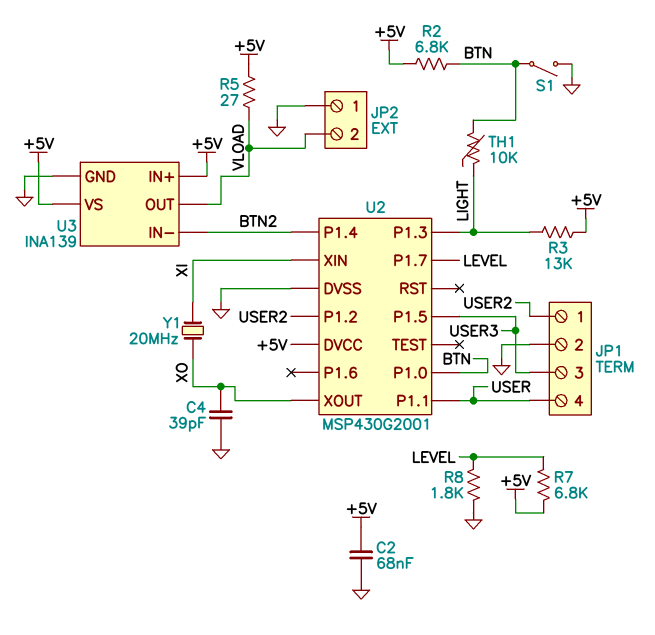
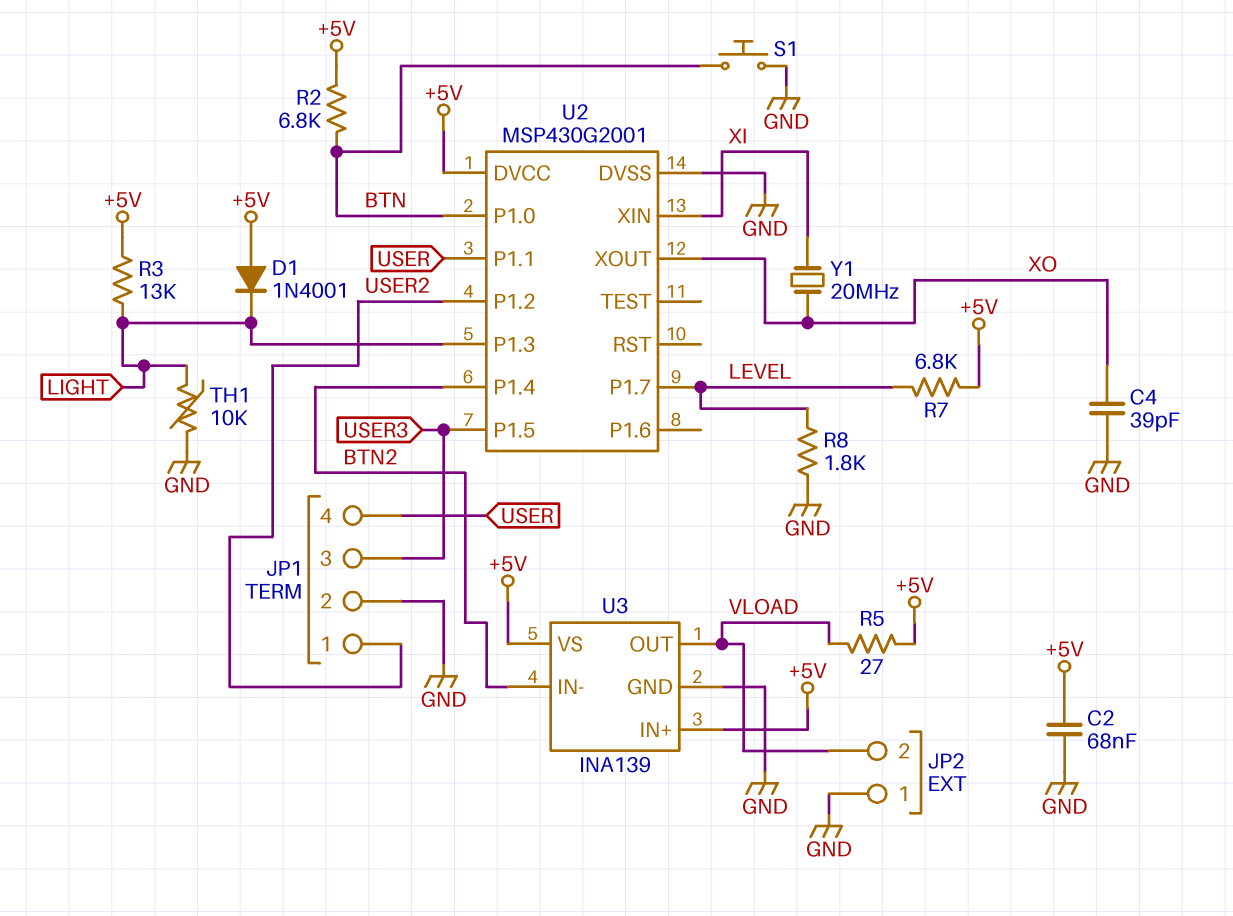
D1: none -> diode 1N4001 (A +5V, K LIGHT)
S1: switch (BTN, GND) -> button (BTN, GND)
TH1: 10k (BTN, LIGHT) -> 10k (GND, LIGHT)

